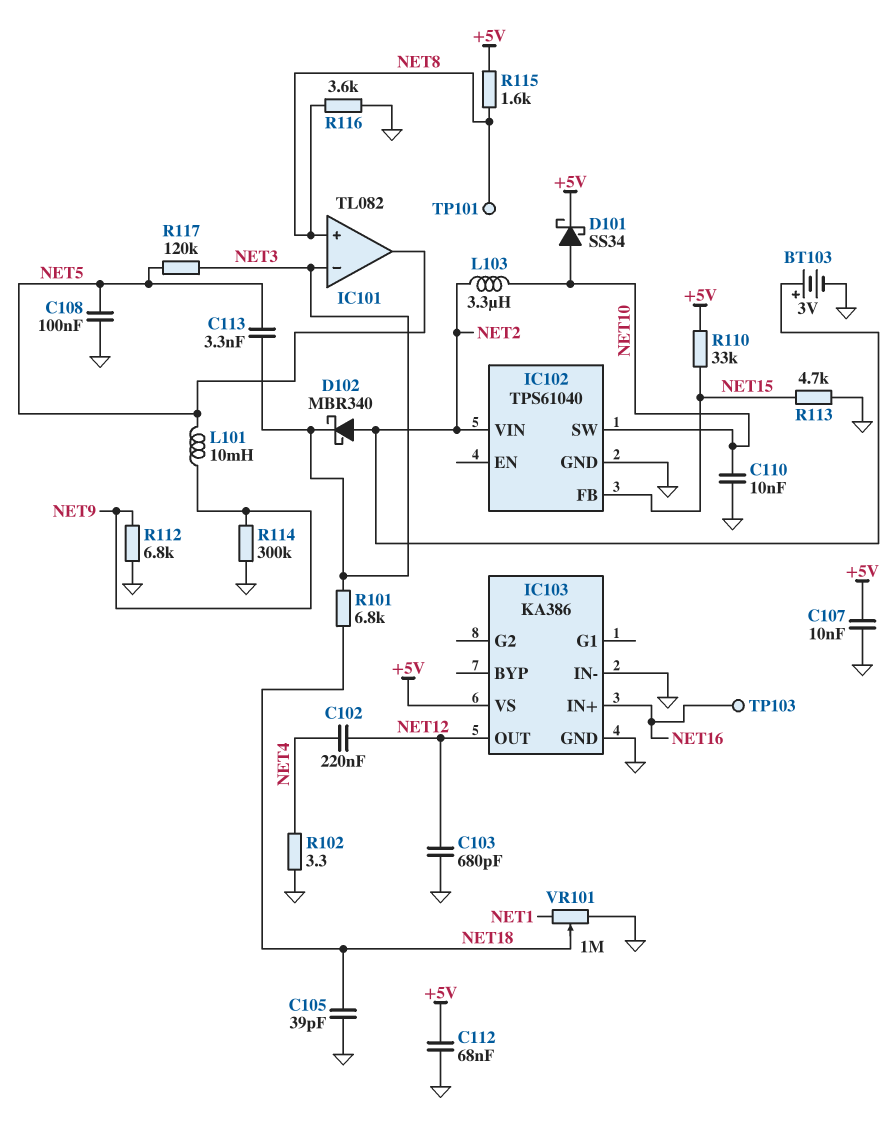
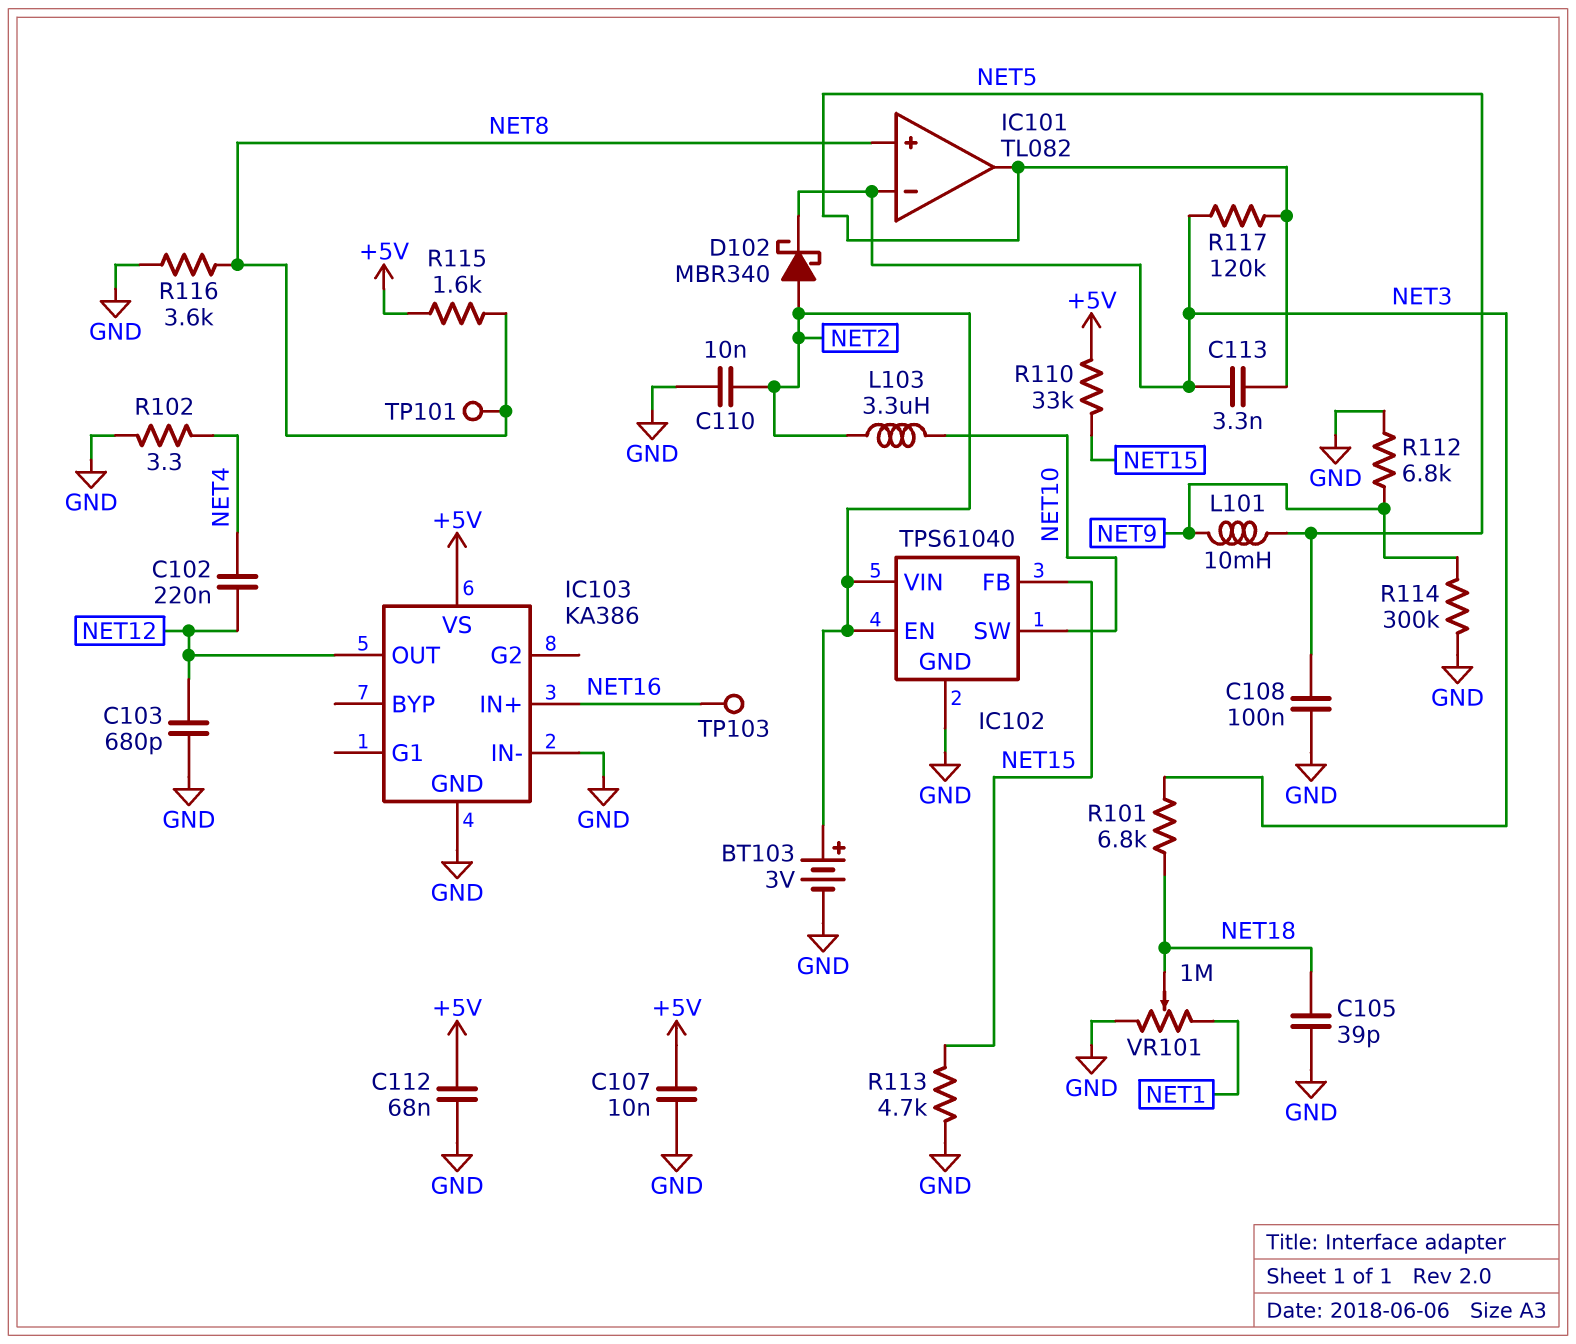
C110: 10nF (GND, NET10) -> 10nF (GND, NET2)
D101: schottky SS34 (A NET10, K +5V) -> none
IC102 pin EN: none -> NET2

